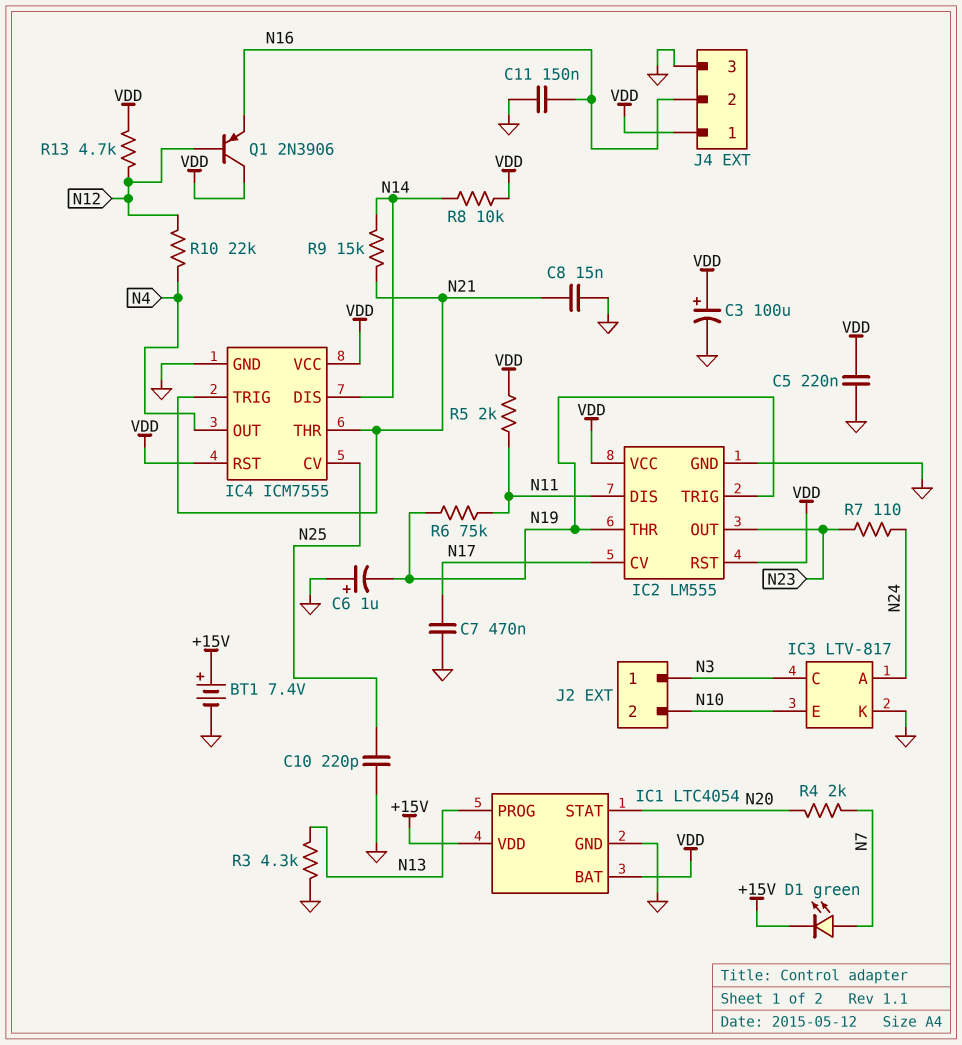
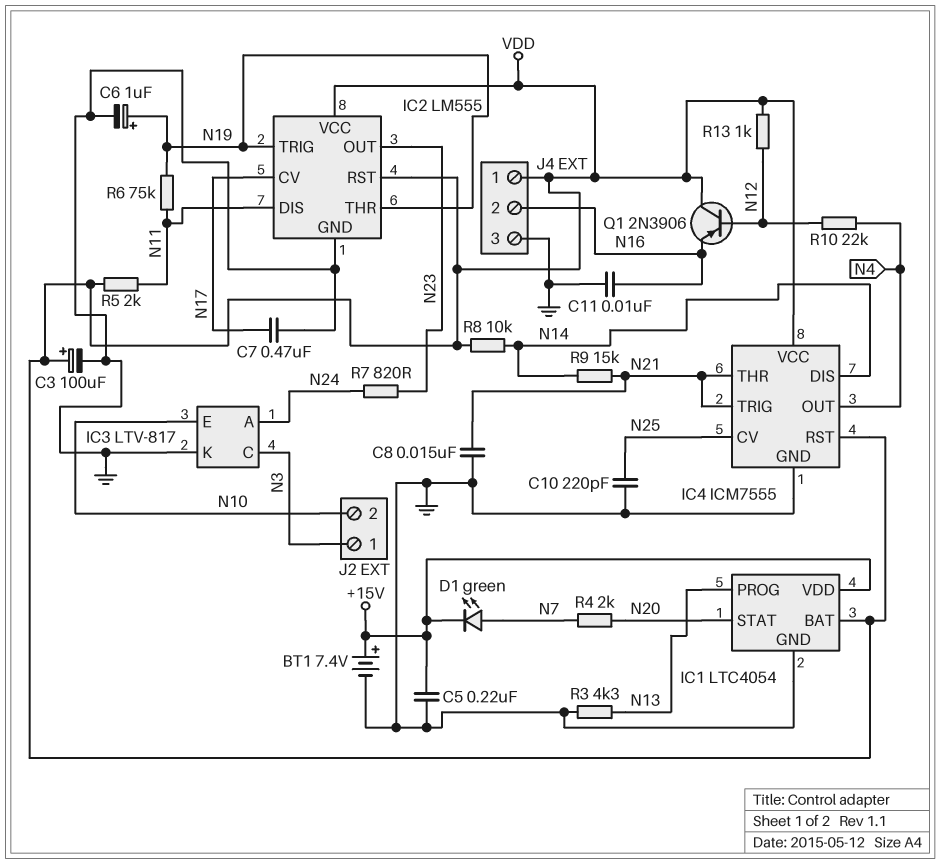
C5: 220nF (GND, VDD) -> 220nF (+15V, GND)
C6: 1uF (plus GND, minus N19) -> 1uF (plus N19, minus GND)
C11: 150nF (GND, N16) -> 10nF (GND, N16)
R7: 110 (N23, N24) -> 820 (N23, N24)
R13: 4.7k (N12, VDD) -> 1k (N12, VDD)

